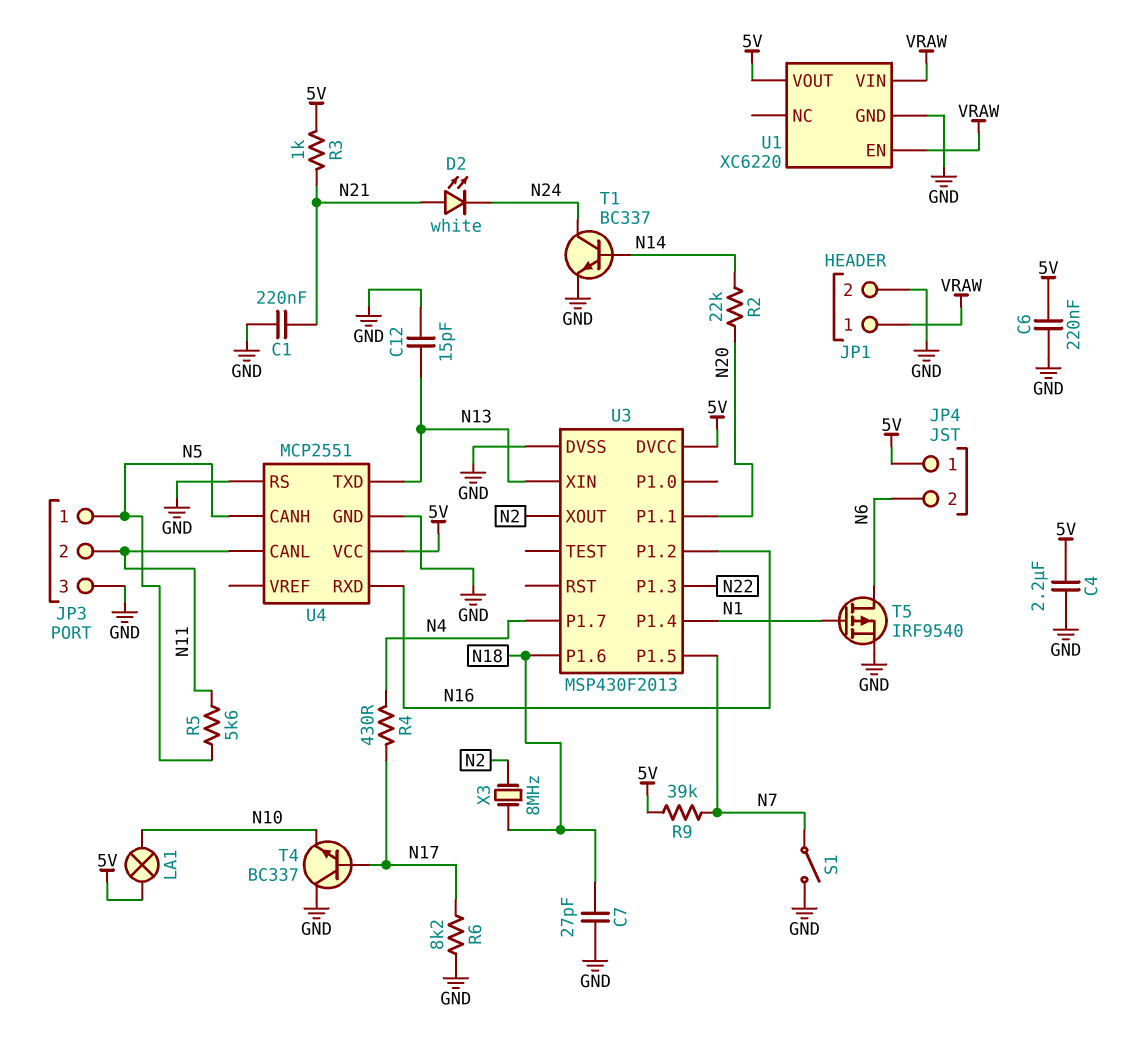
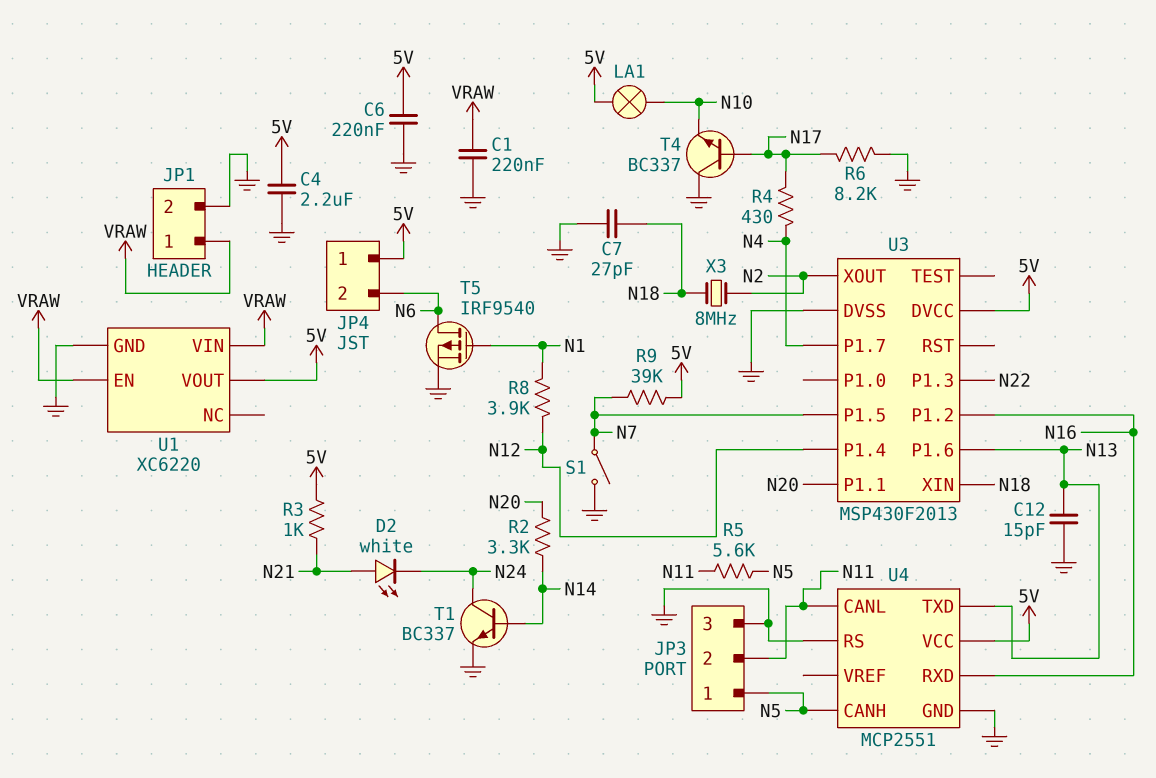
C1: 220nF (GND, N21) -> 220nF (GND, VRAW)
R2: 22k (N14, N20) -> 3.3k (N14, N20)
R8: none -> 3.9k (N1, N12)
U3 pin P1.4: N1 -> N12
U3 pin P1.6: N18 -> N13
U3 pin XIN: N13 -> N18

